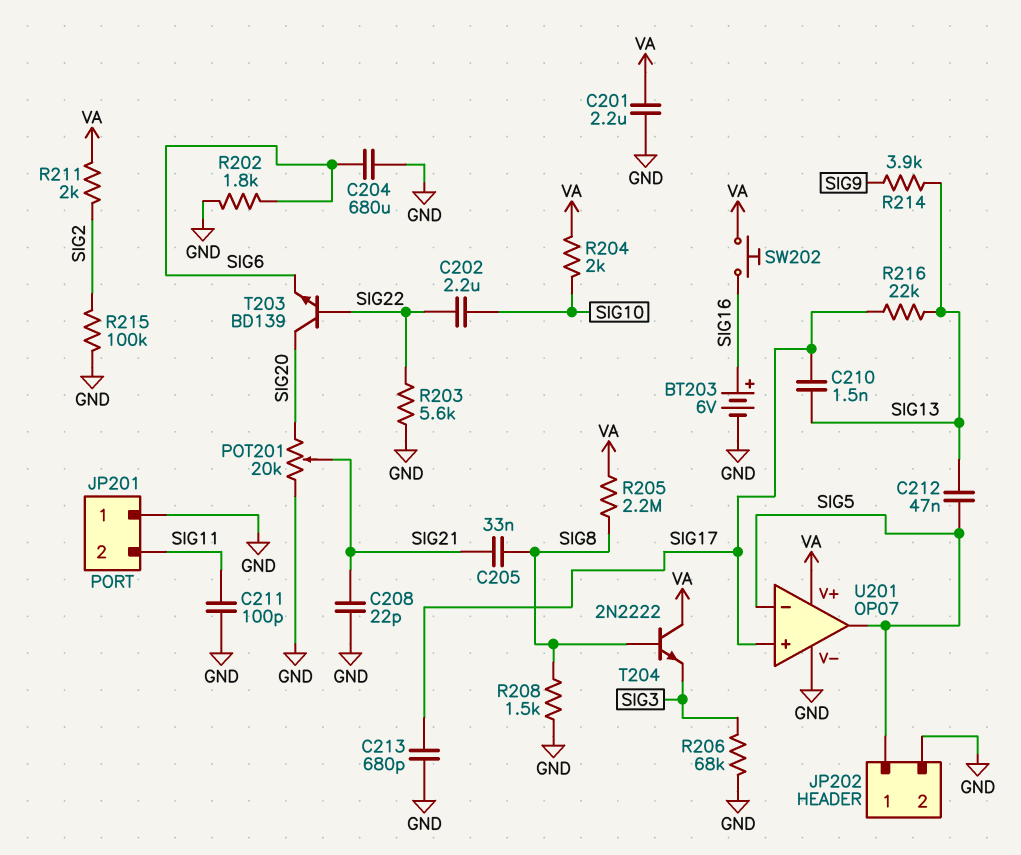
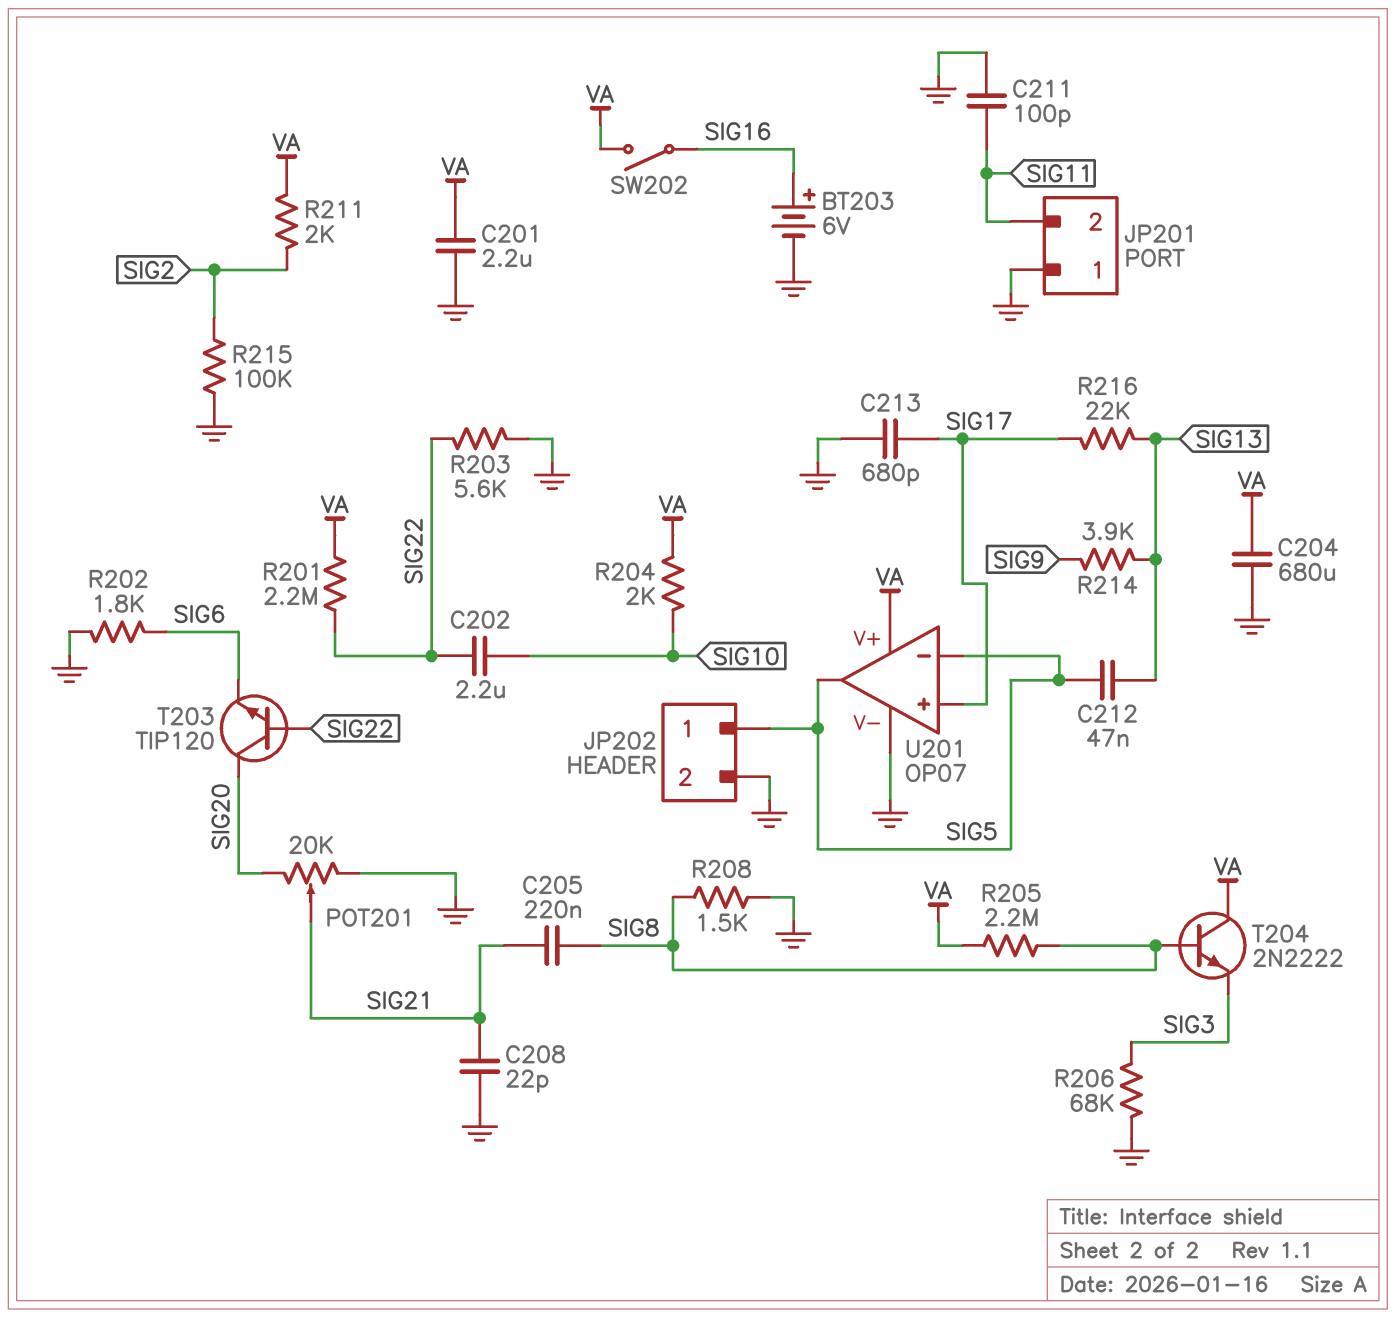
C204: 680uF (GND, SIG6) -> 680uF (GND, VA)
C205: 33nF (SIG8, SIG21) -> 220nF (SIG8, SIG21)
C210: 1.5nF (SIG13, SIG17) -> none
R201: none -> 2.2M (SIG22, VA)
SW202: button (SIG16, VA) -> switch (SIG16, VA)
T203: NPN BD139 (B SIG22, C SIG20, E SIG6) -> NPN TIP120 (B SIG22, C SIG20, E SIG6)

